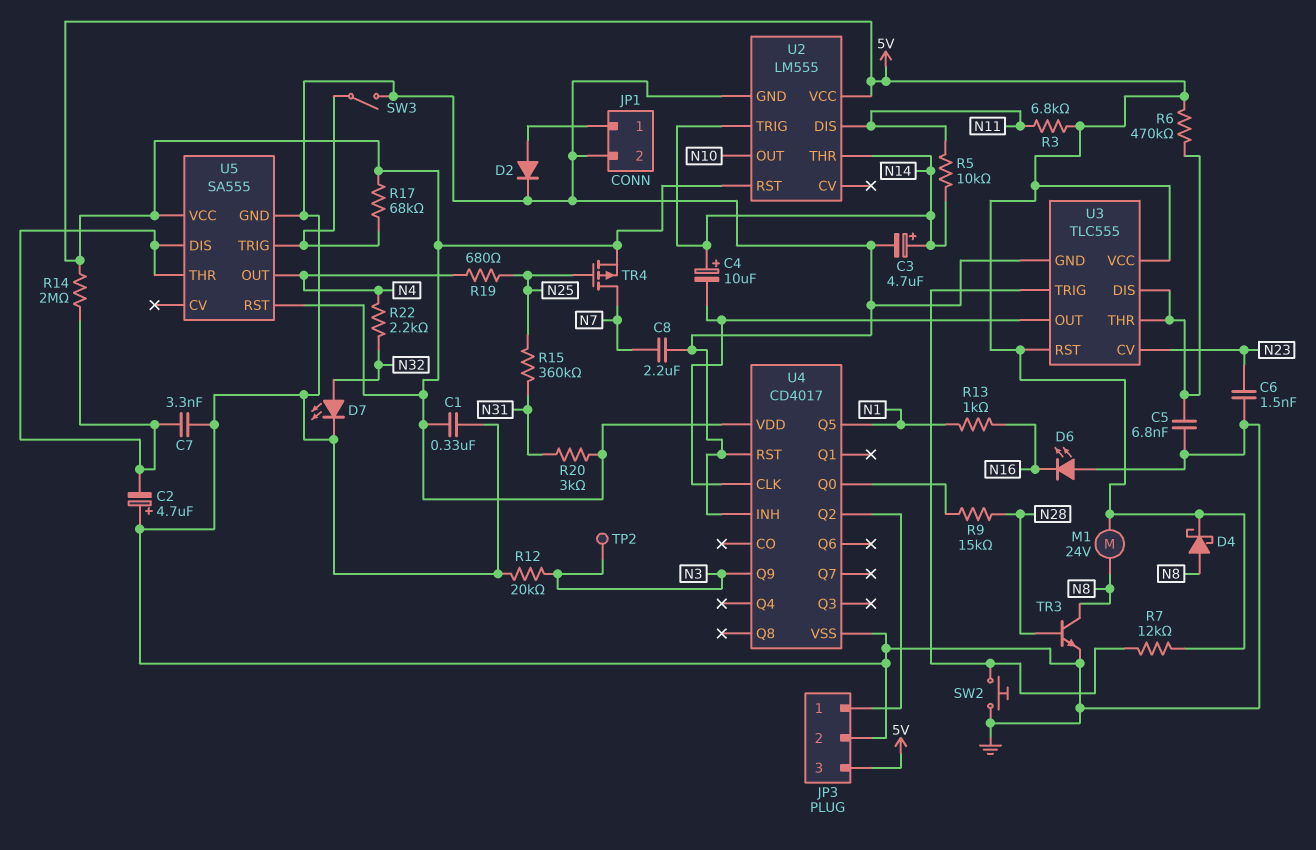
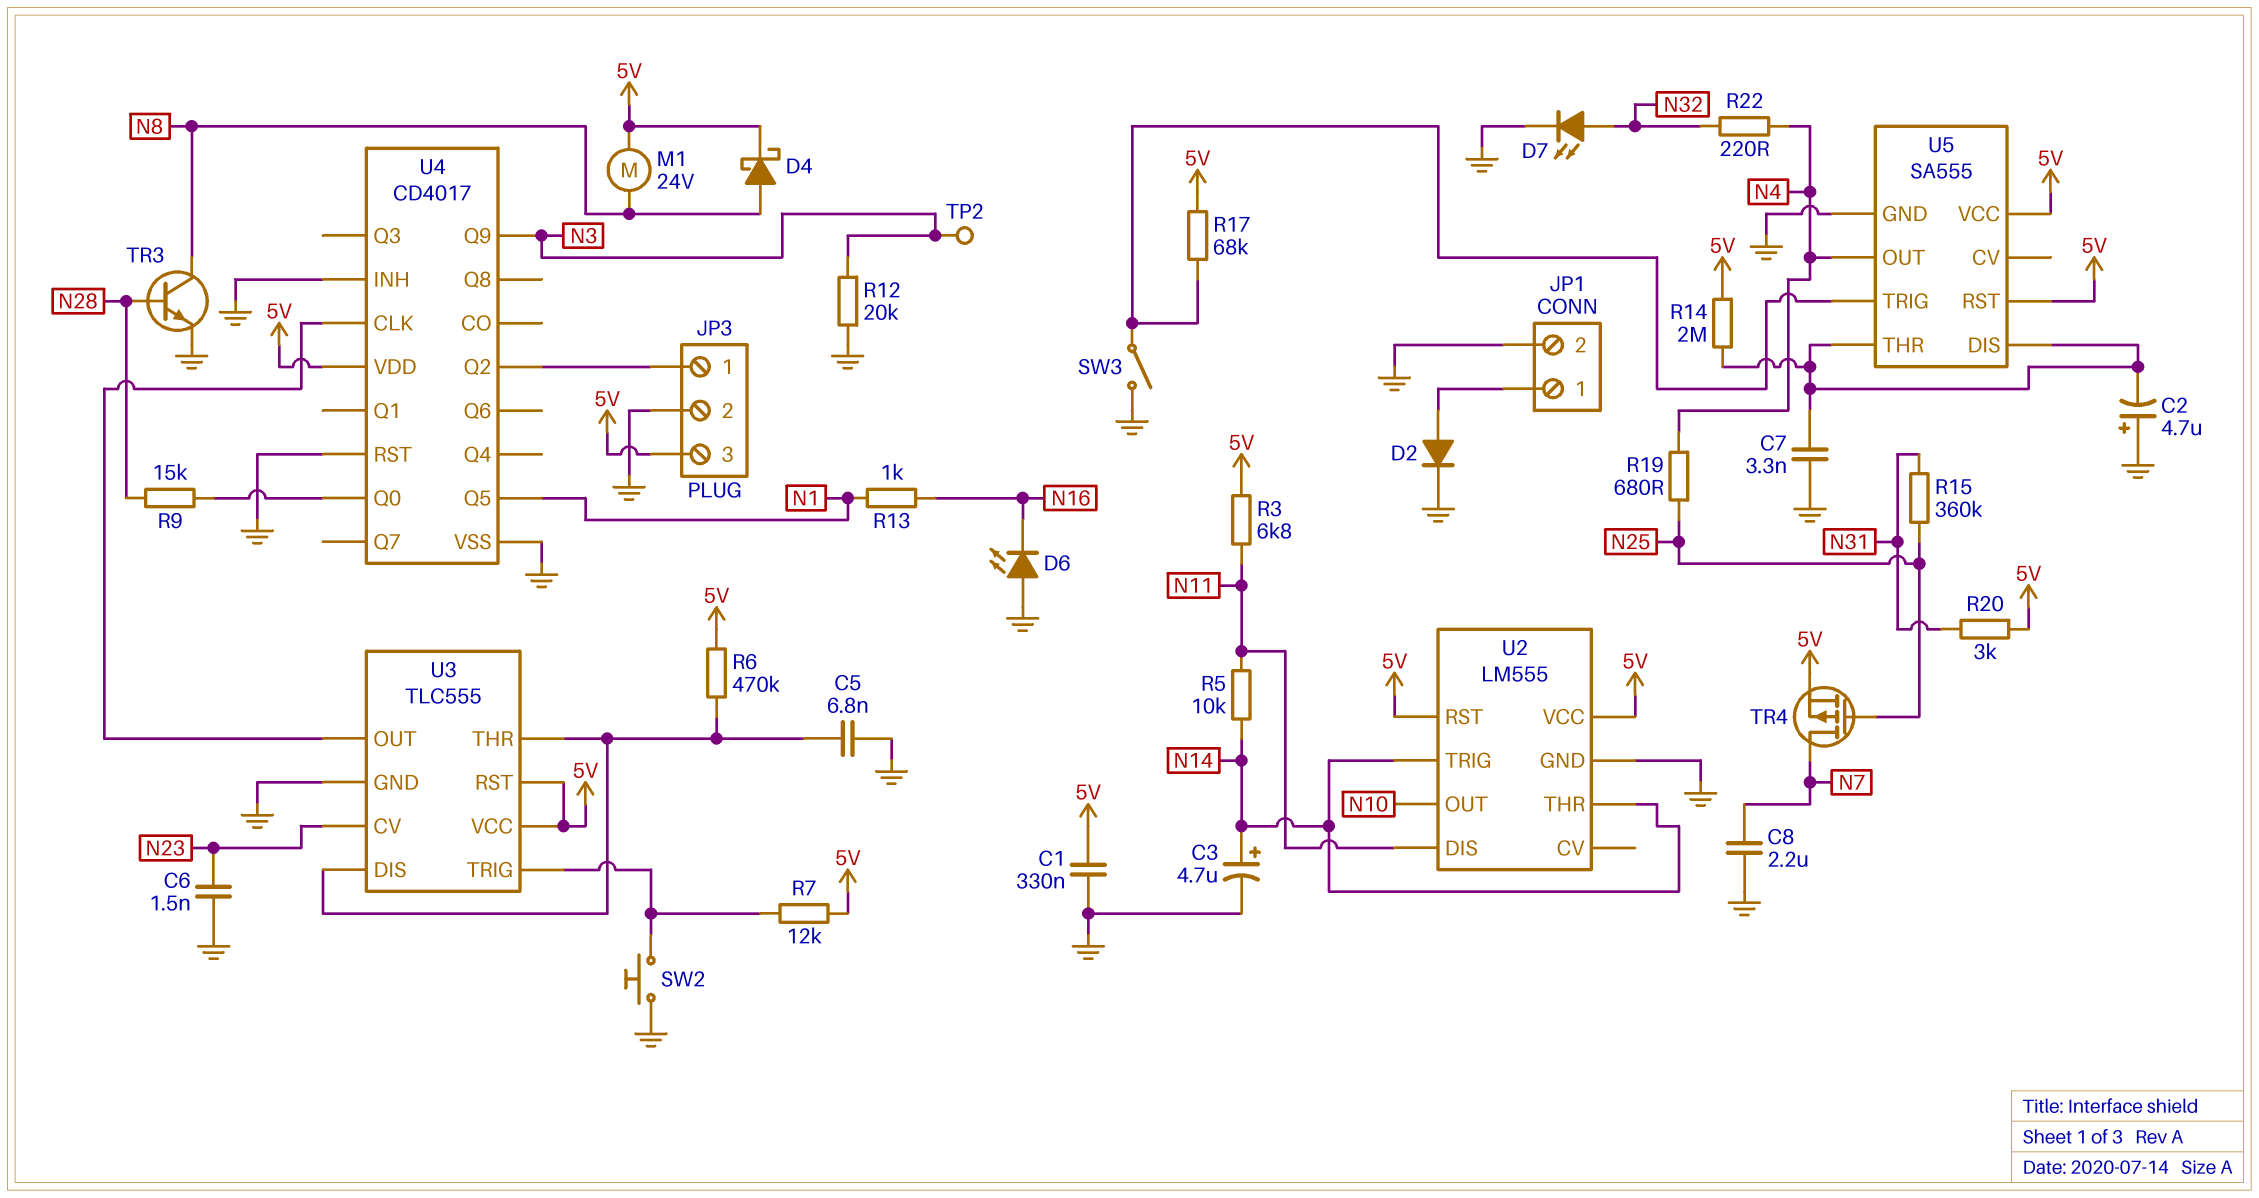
C4: 10uF (plus N14, minus U3/OUT) -> none
R22: 2.2k (N4, N32) -> 220 (N4, N32)

